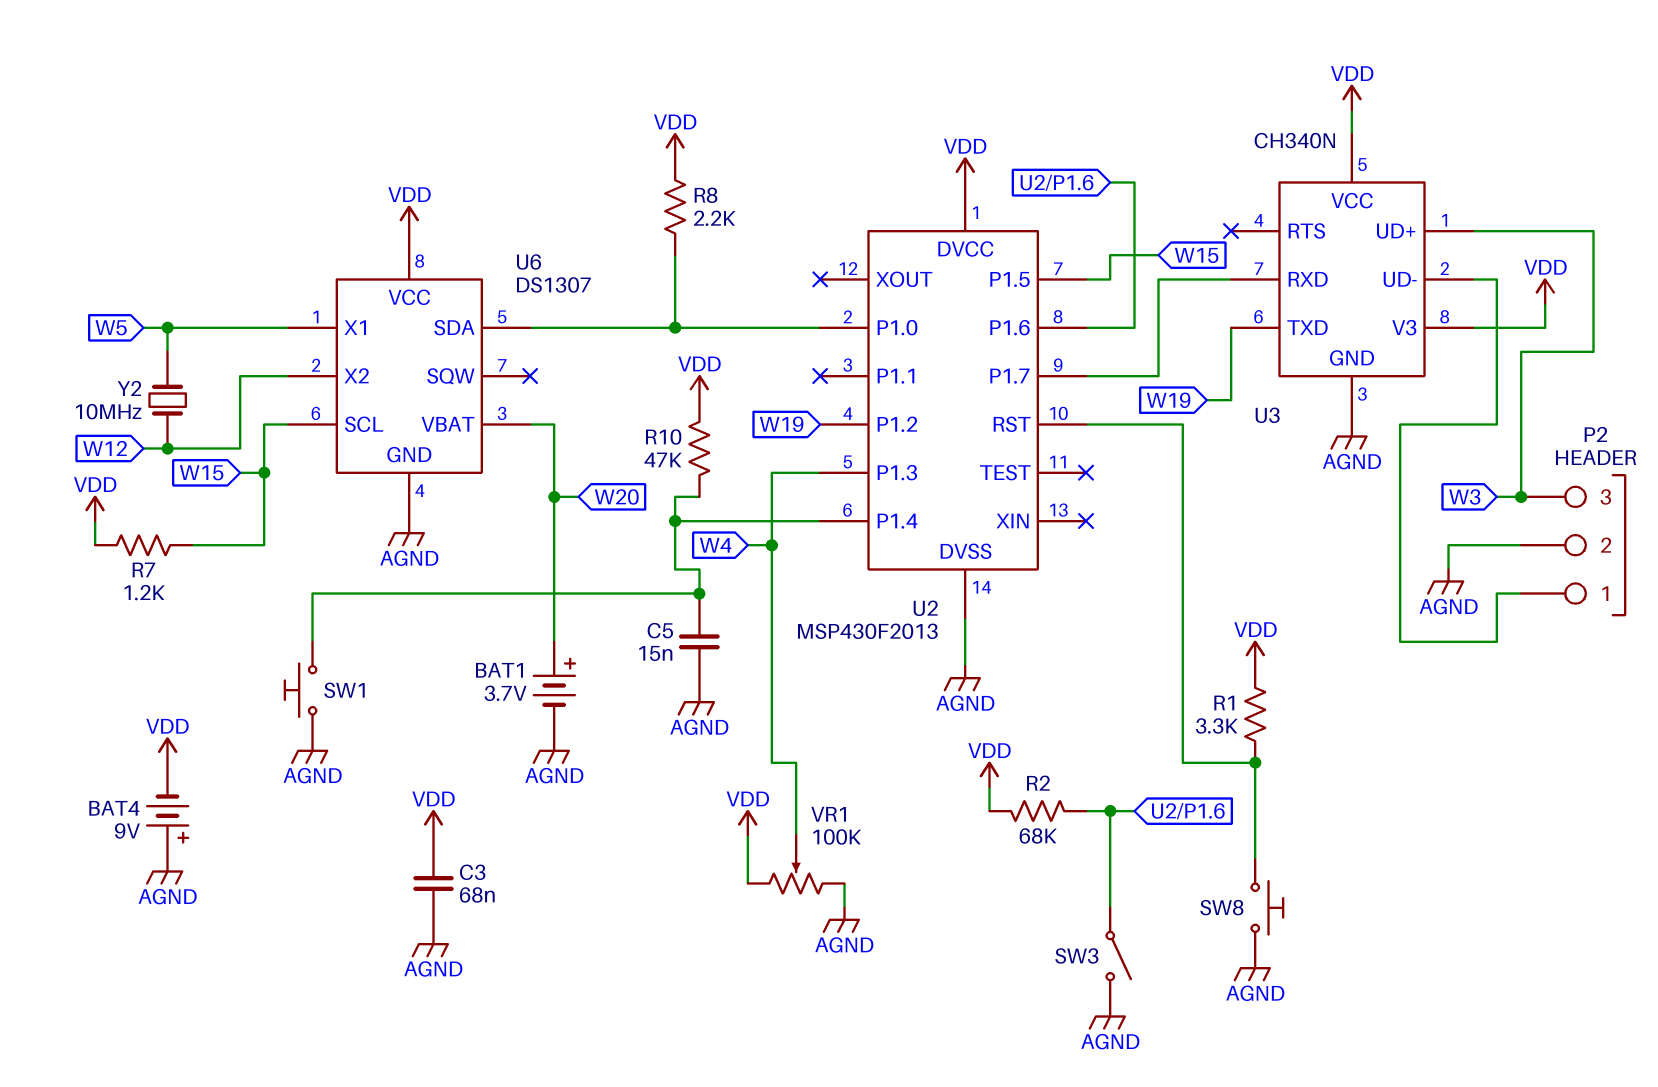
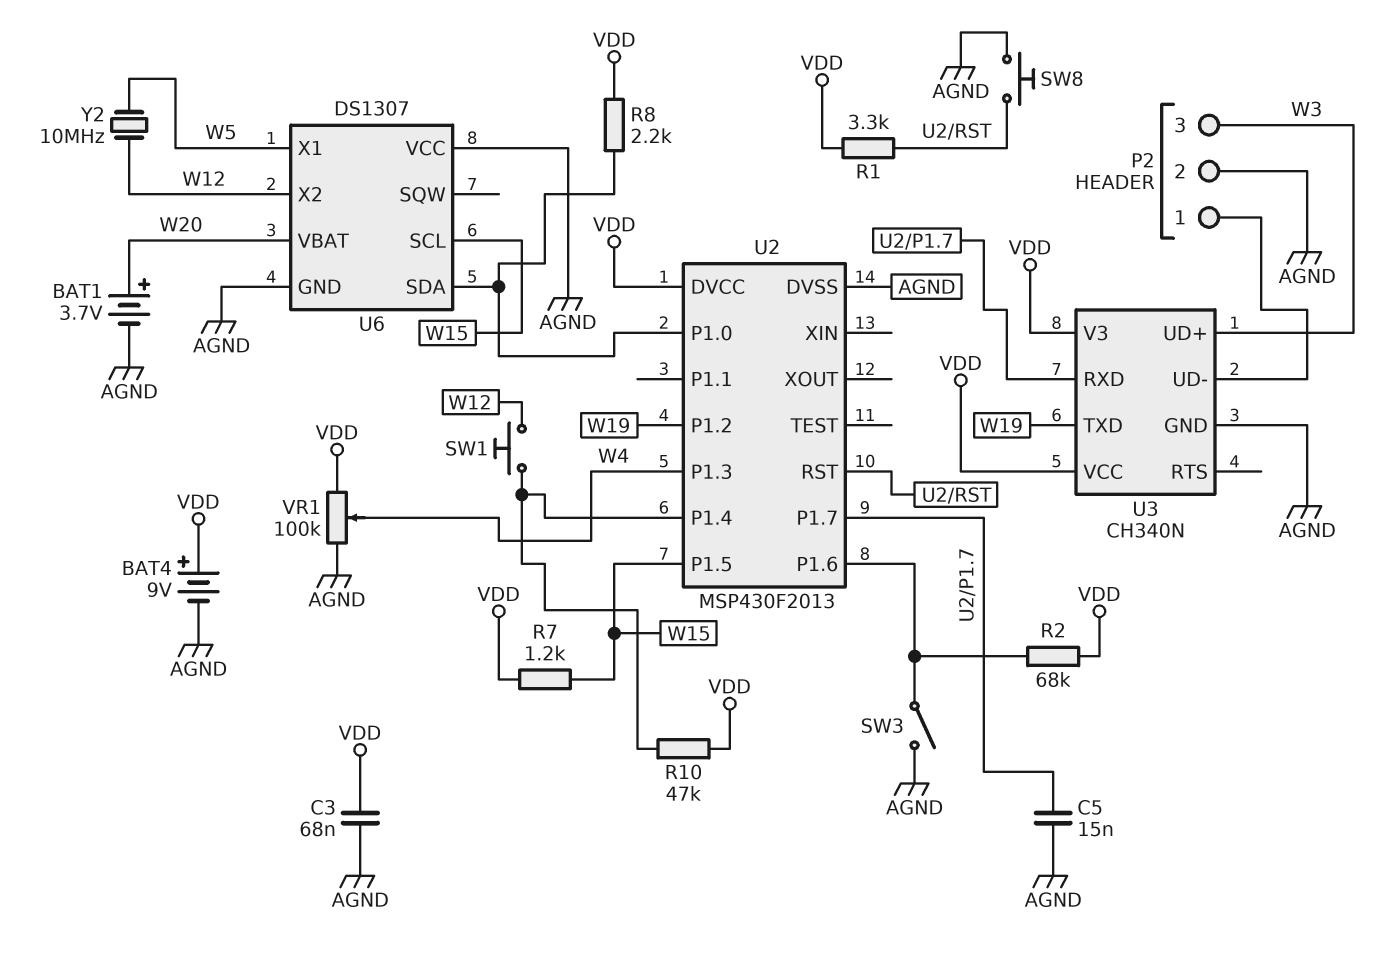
BAT4: 9V (plus AGND, minus VDD) -> 9V (plus VDD, minus AGND)
C5: 15nF (AGND, U2/P1.4) -> 15nF (AGND, U2/P1.7)
SW1: button (AGND, U2/P1.4) -> button (U2/P1.4, W12)
U6 pin VCC: VDD -> AGND

